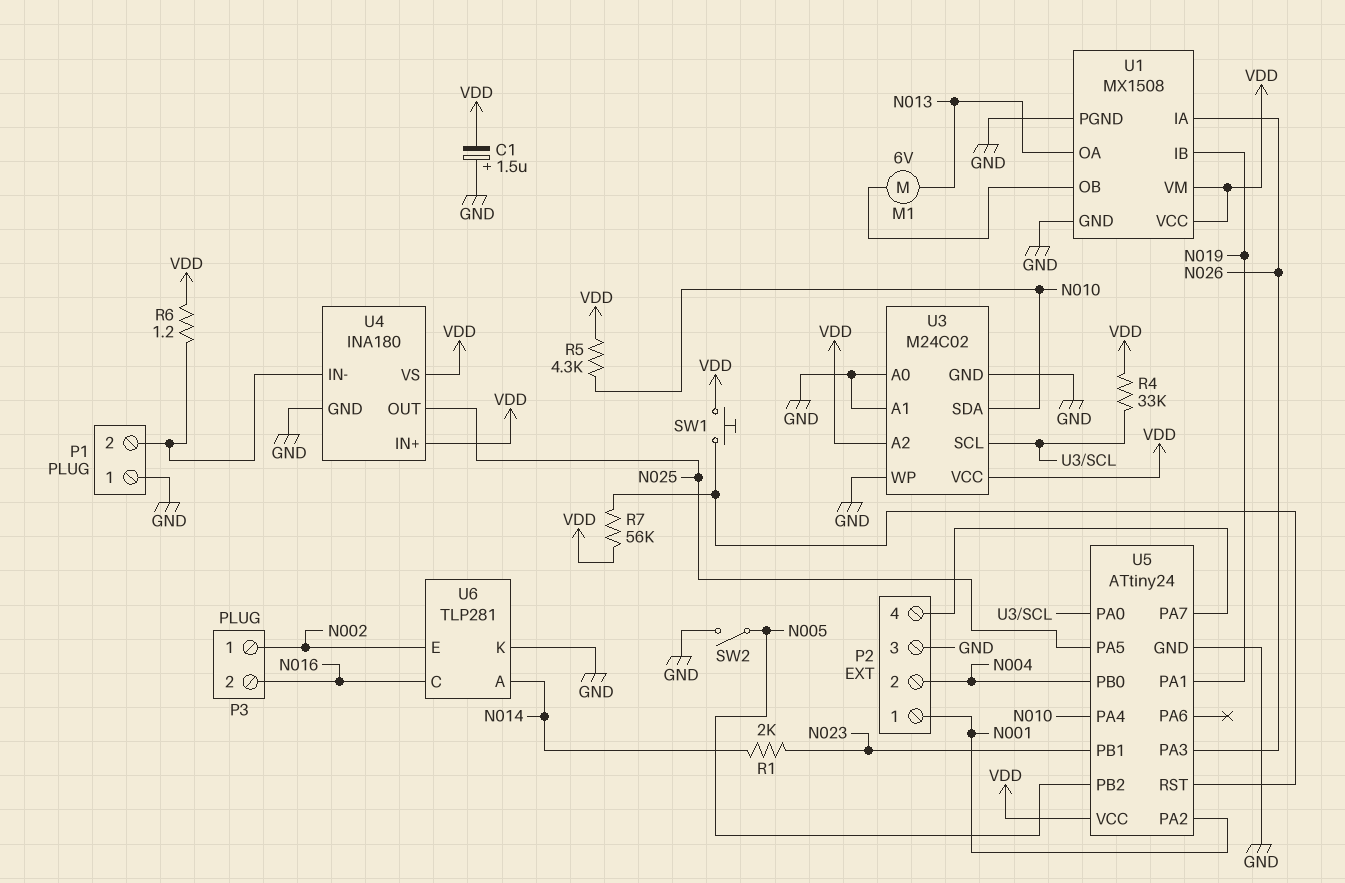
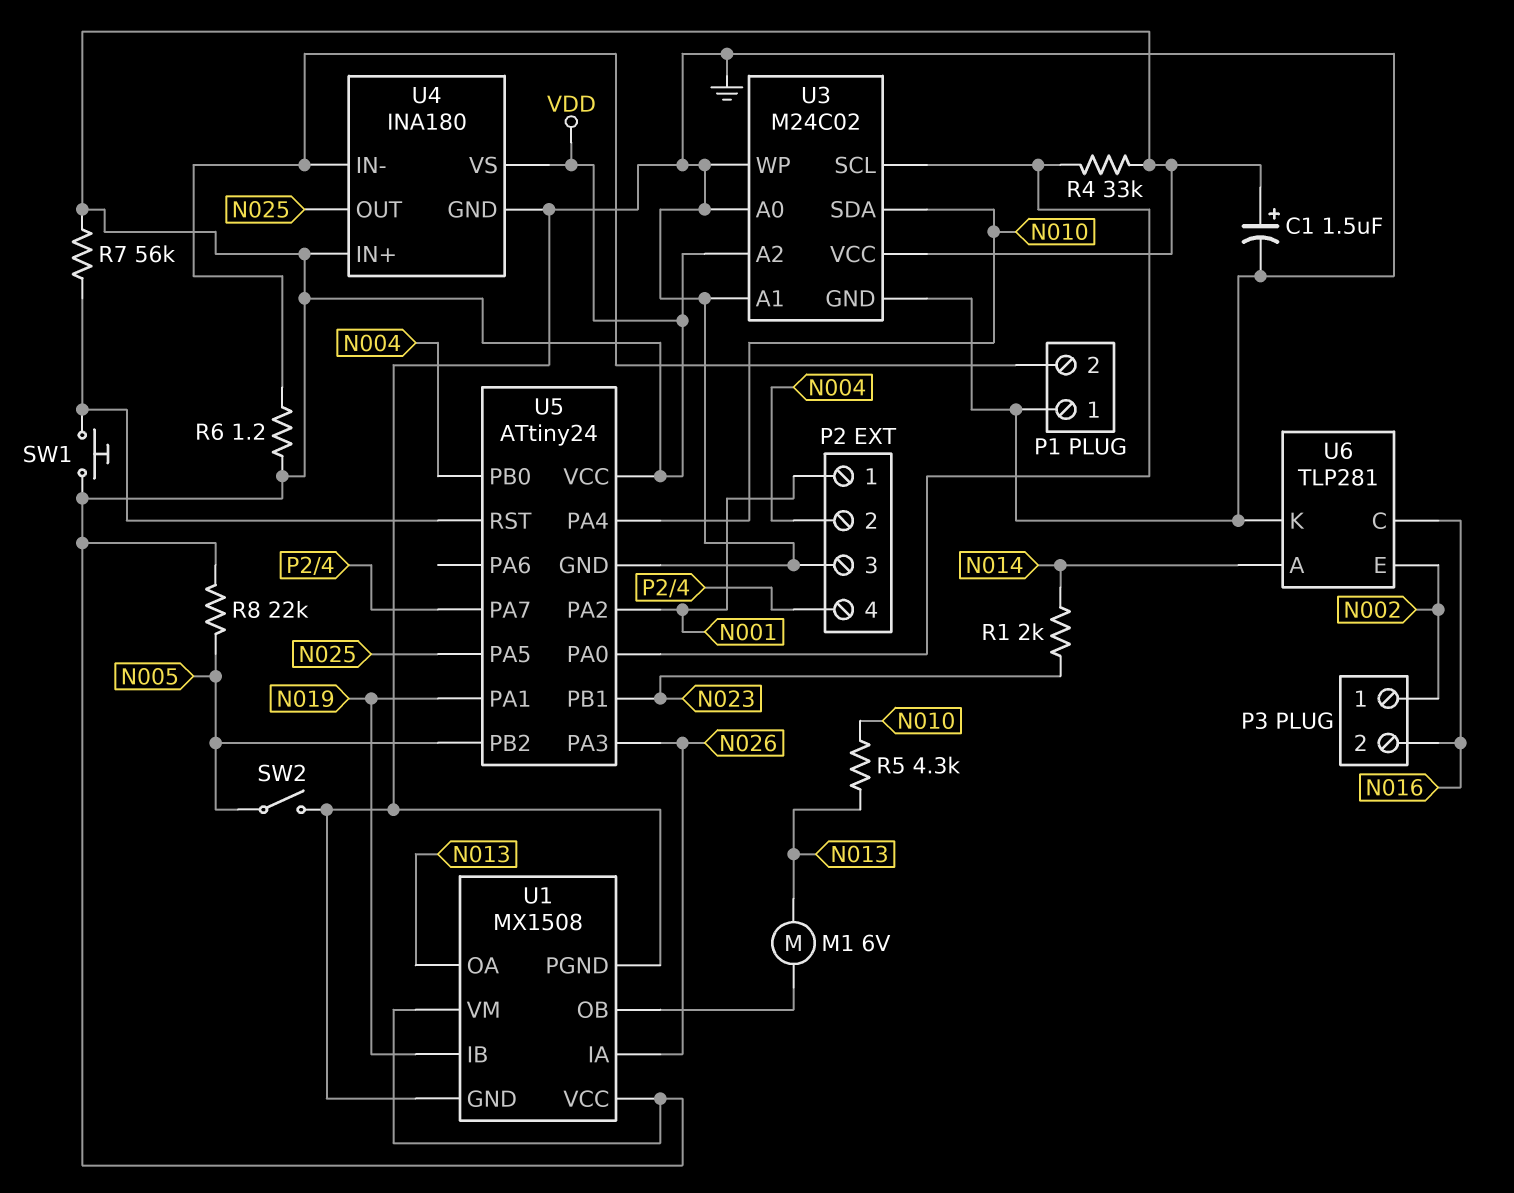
C1: 1.5uF (plus GND, minus VDD) -> 1.5uF (plus VDD, minus GND)
R5: 4.3k (N010, VDD) -> 4.3k (N010, N013)
R8: none -> 22k (N005, VDD)

